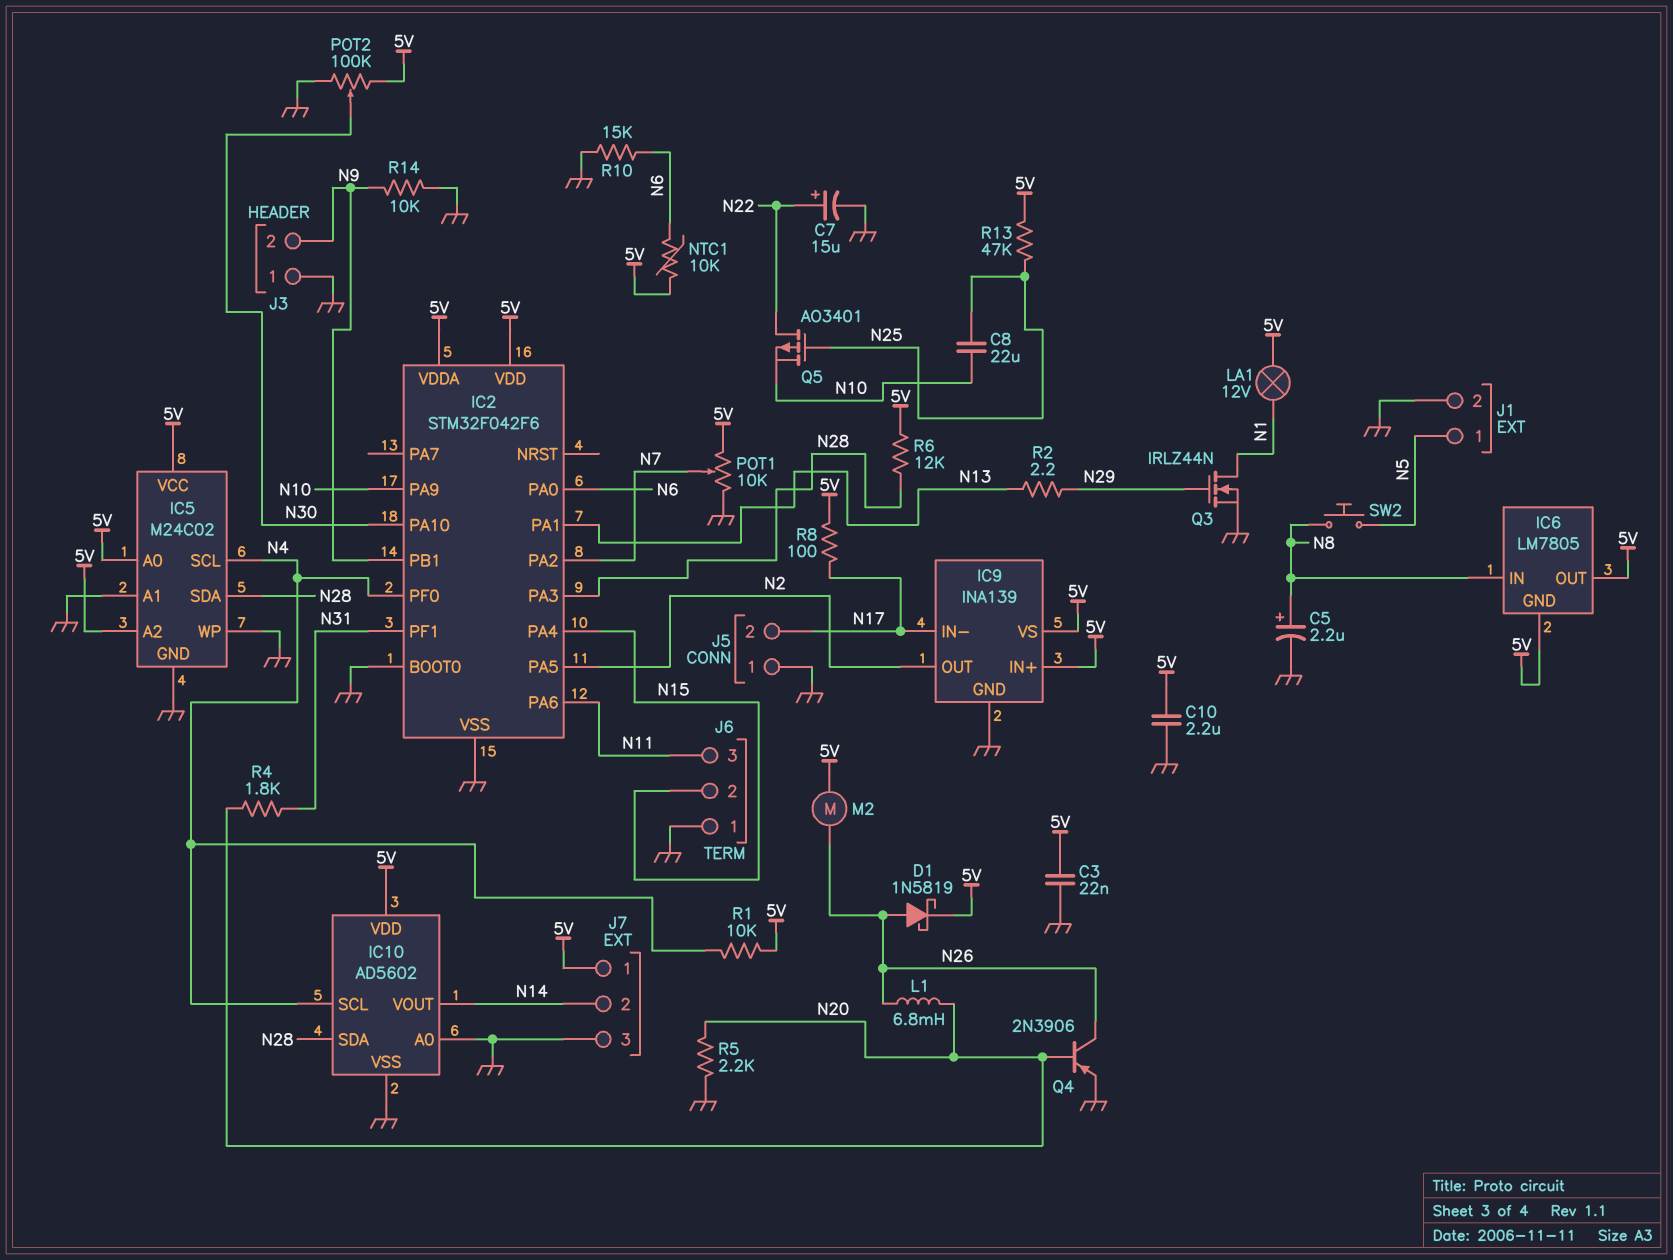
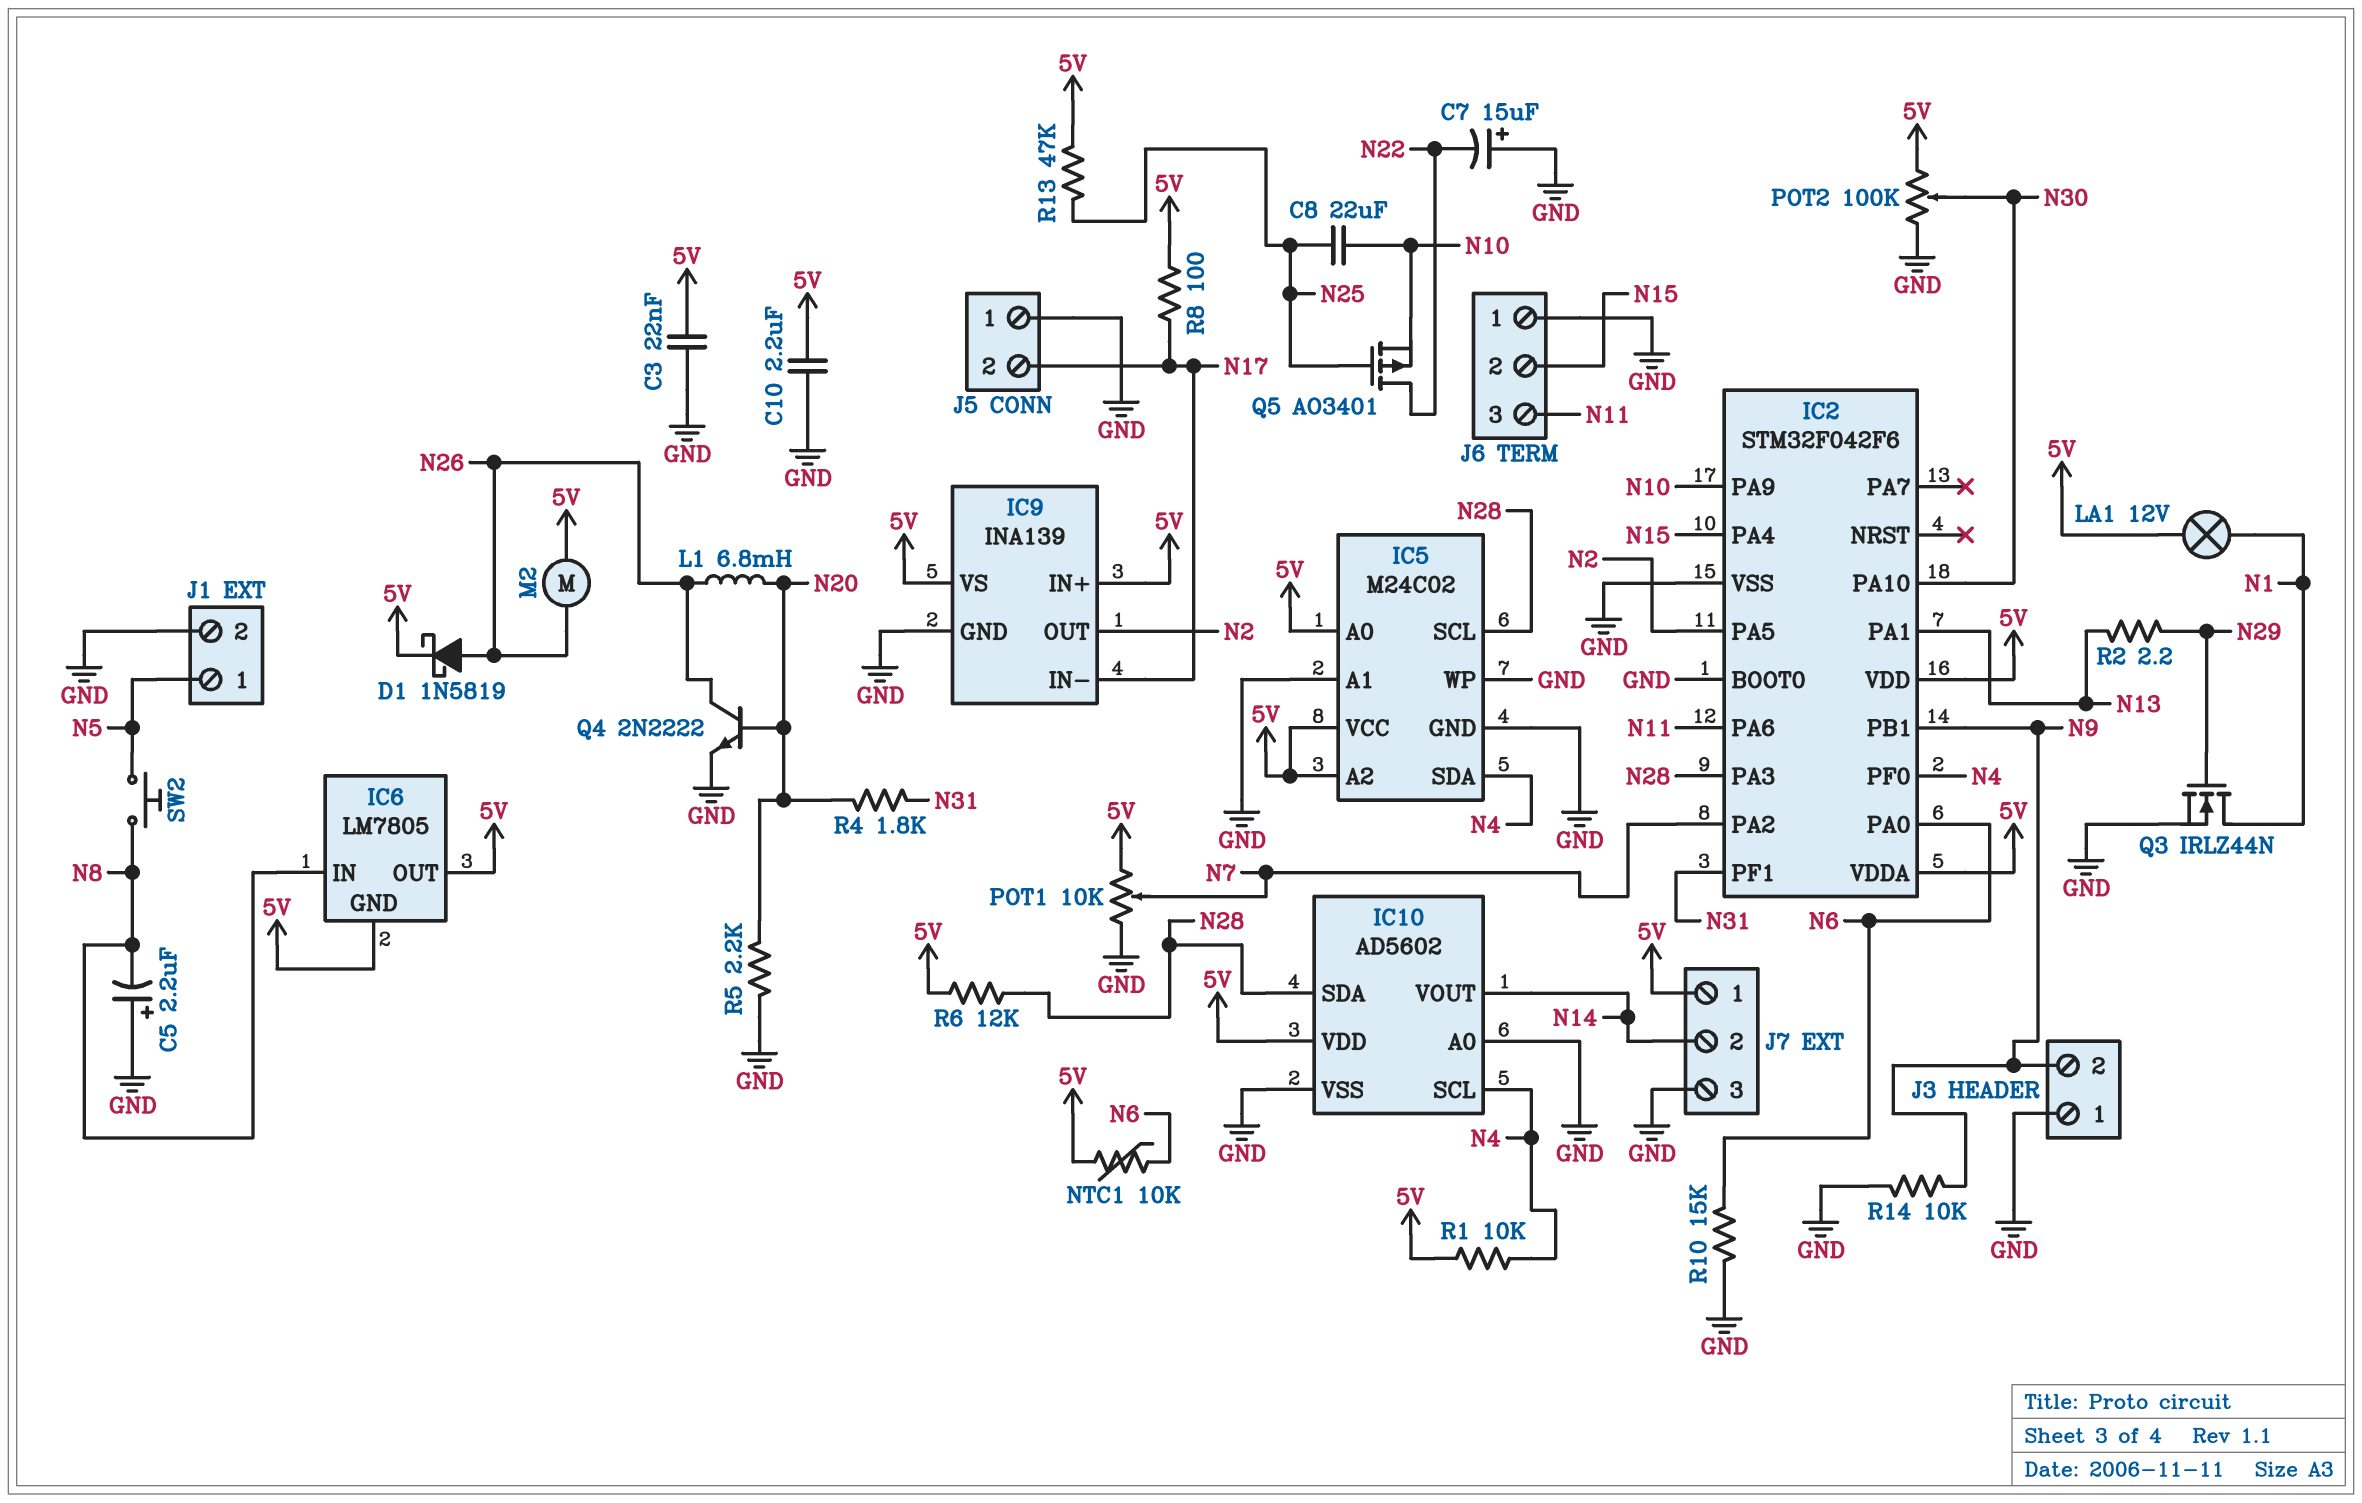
C5: 2.2uF (plus N8, minus GND) -> 2.2uF (plus GND, minus N8)
C7: 15uF (plus N22, minus GND) -> 15uF (plus GND, minus N22)
IC5 pin SCL: N4 -> N28
IC5 pin SDA: N28 -> N4
Q4: PNP 2N3906 (B N20, C N26, E GND) -> NPN 2N2222 (B N20, C N26, E GND)

